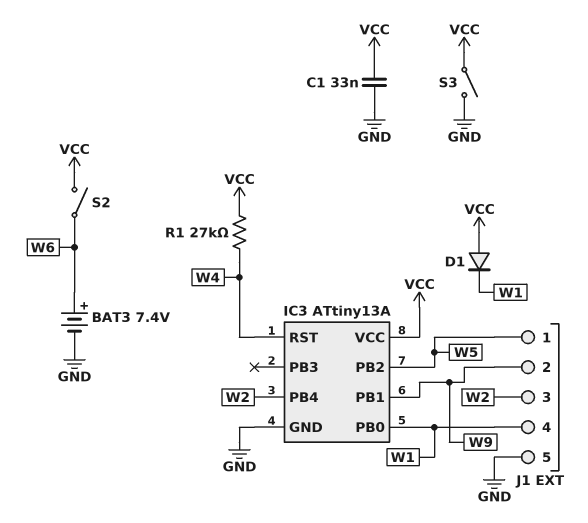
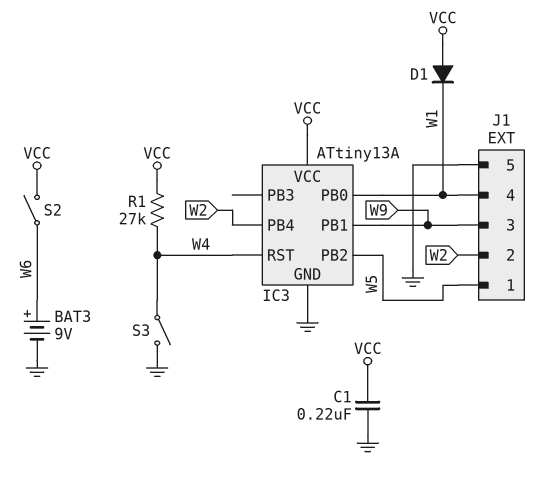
BAT3: 7.4V (plus W6, minus GND) -> 9V (plus W6, minus GND)
C1: 33nF (GND, VCC) -> 220nF (GND, VCC)
J1 pin 2: W9 -> W2
J1 pin 3: W2 -> W9
S3: switch (GND, VCC) -> switch (GND, W4)

